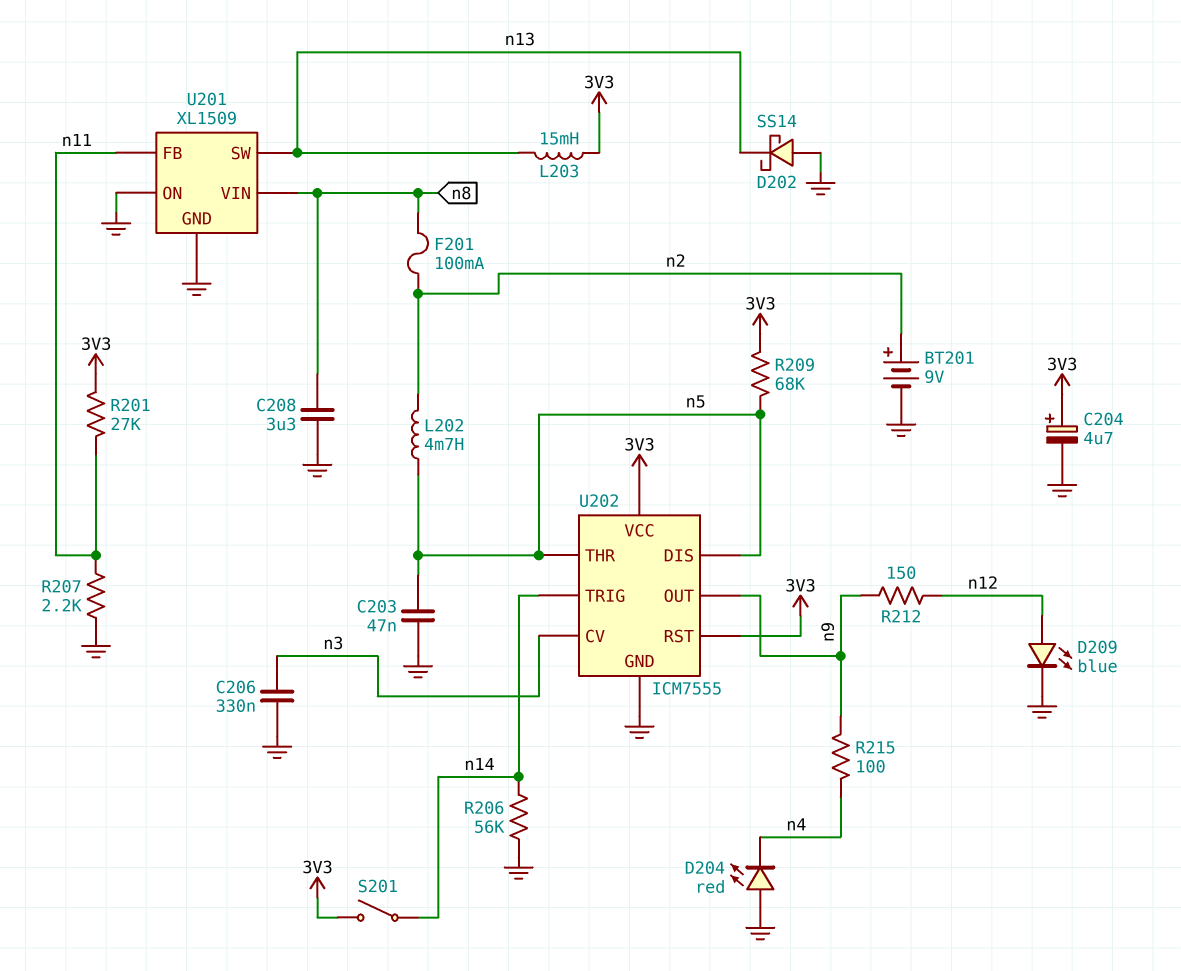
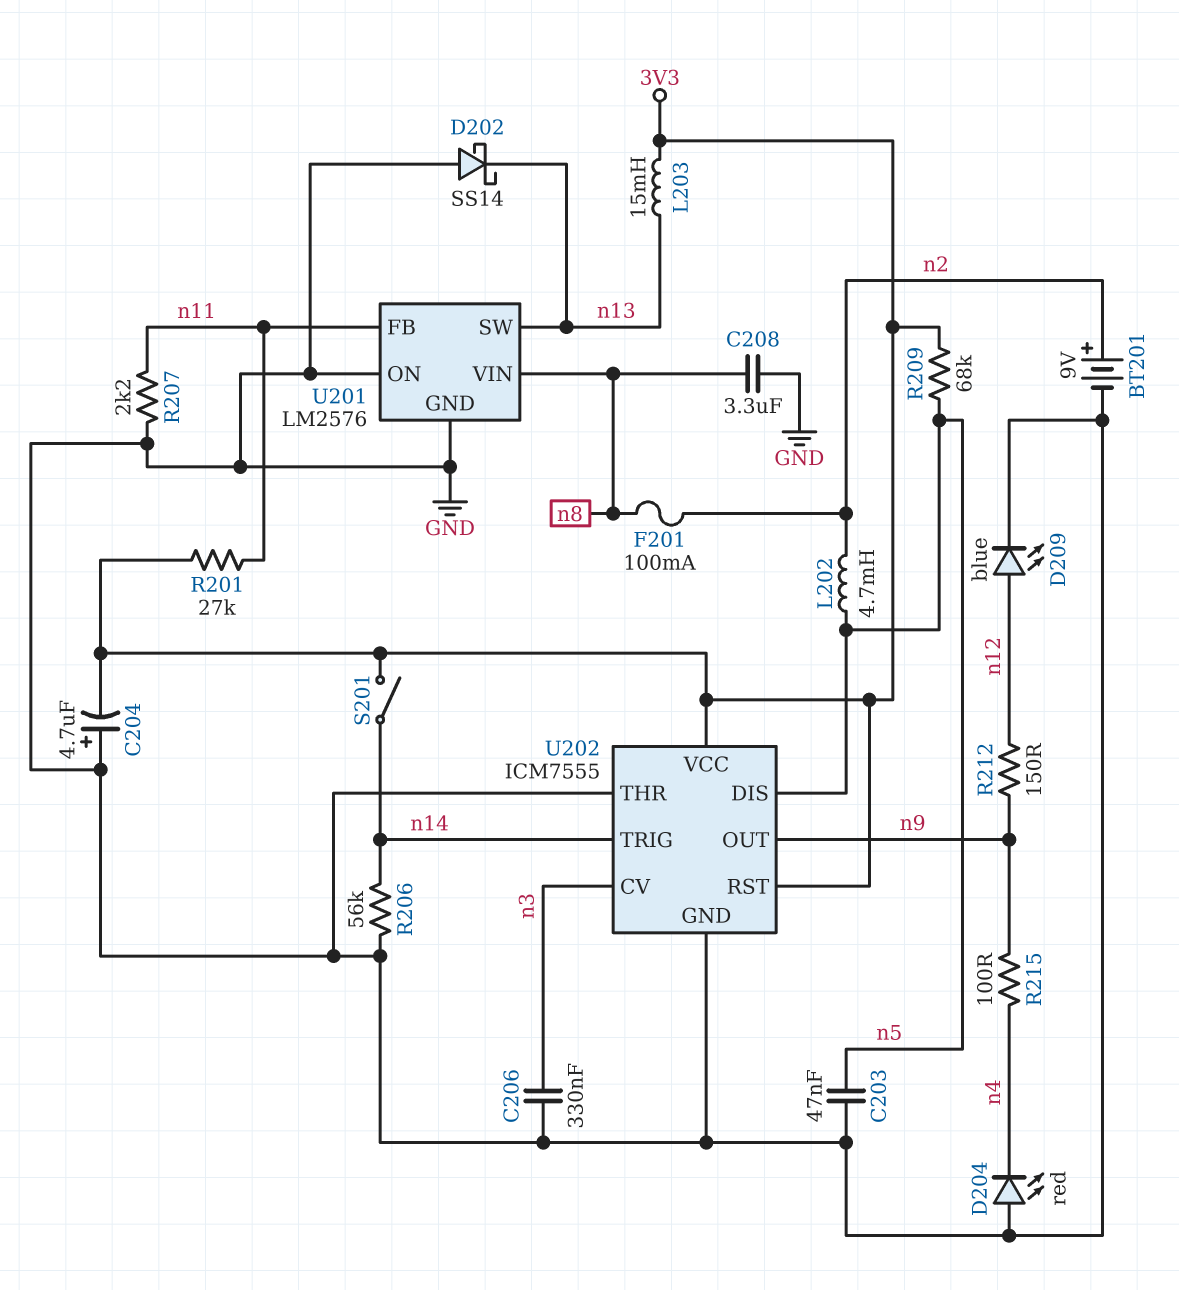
C204: 4.7uF (plus 3V3, minus GND) -> 4.7uF (plus GND, minus 3V3)
U201: XL1509 -> LM2576
U202 pin THR: n5 -> GND

